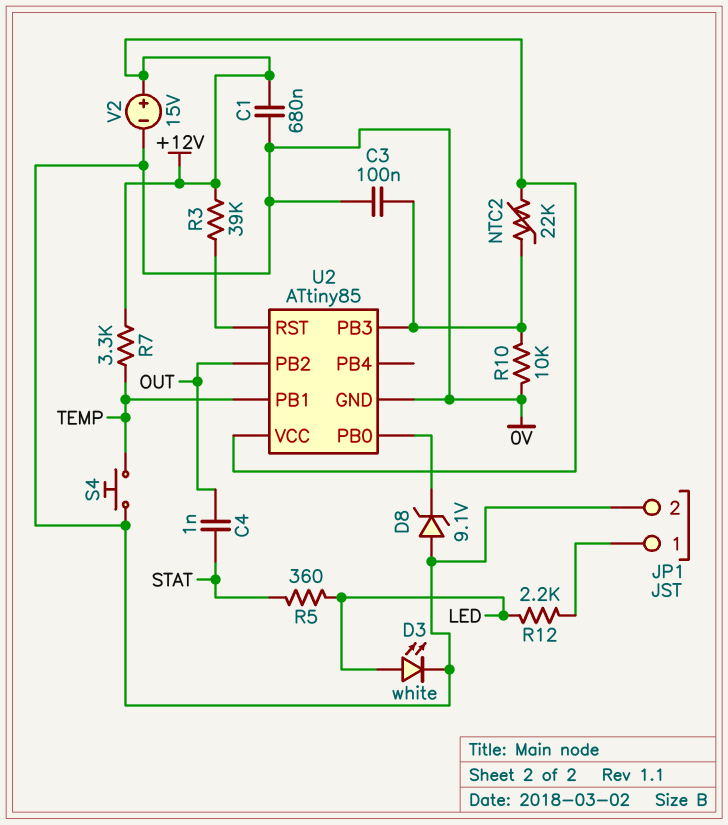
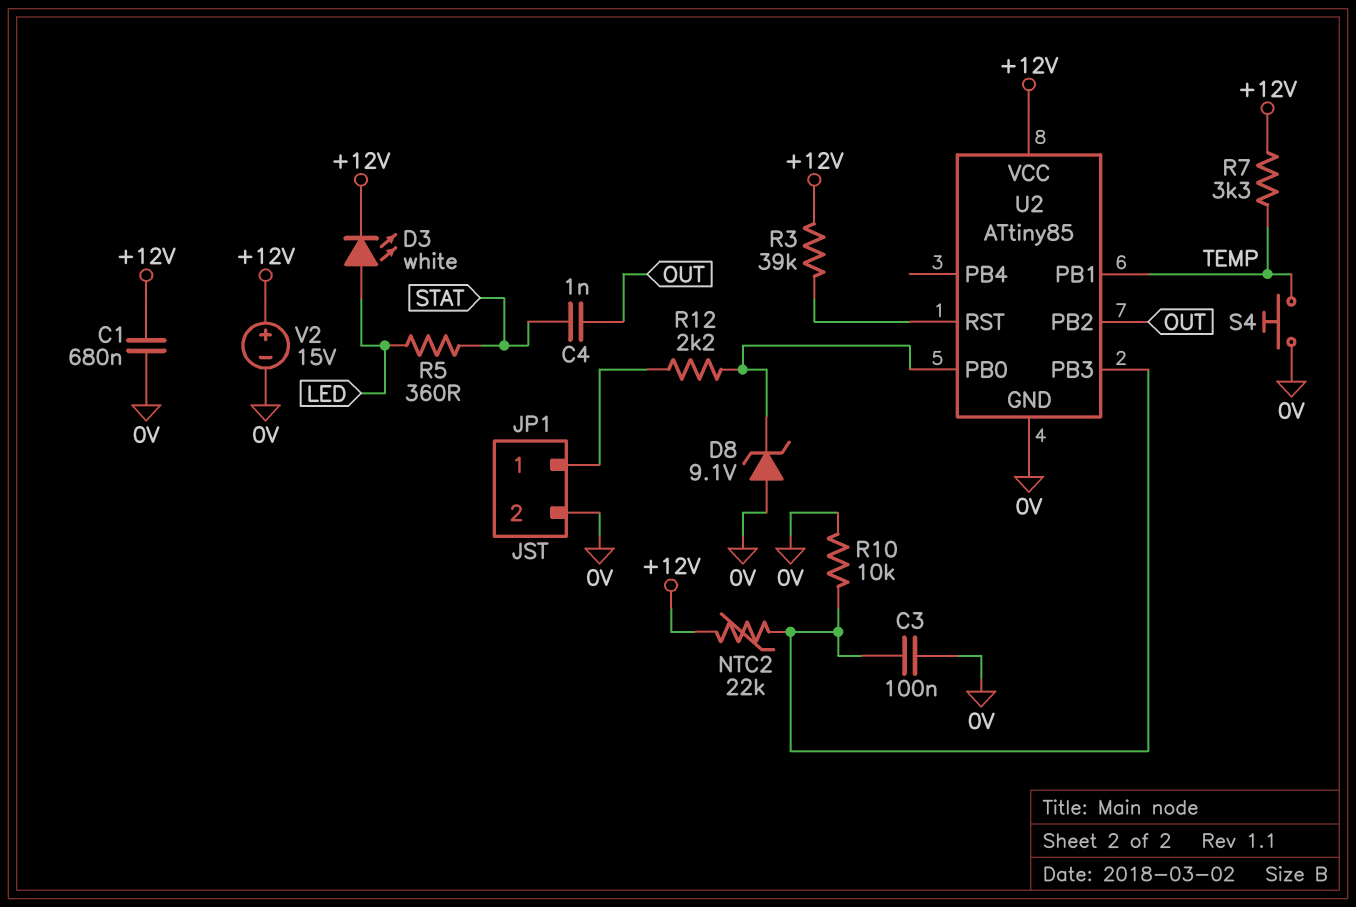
D3: LED white (A LED, K 0V) -> LED white (A LED, K +12V)
R12: 2.2k (JP1/1, LED) -> 2.2k (JP1/1, U2/PB0)

